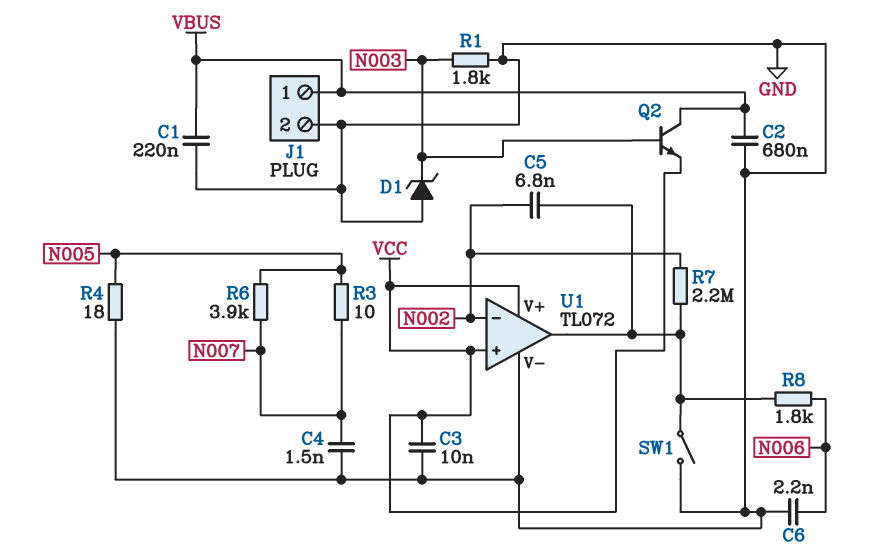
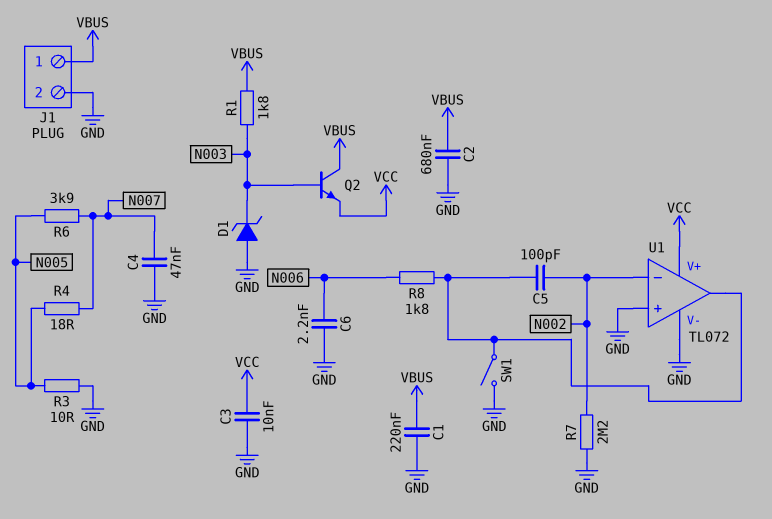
C4: 1.5nF (GND, N007) -> 47nF (GND, N007)
C5: 6.8nF (N002, U1/out) -> 100pF (N002, U1/out)
R1: 1.8k (GND, N003) -> 1.8k (N003, VBUS)
R3: 10 (N005, N007) -> 10 (GND, N005)
R4: 18 (GND, N005) -> 18 (N005, N007)
R7: 2.2M (N002, U1/out) -> 2.2M (GND, N002)
U1 pin in+: VCC -> GND

